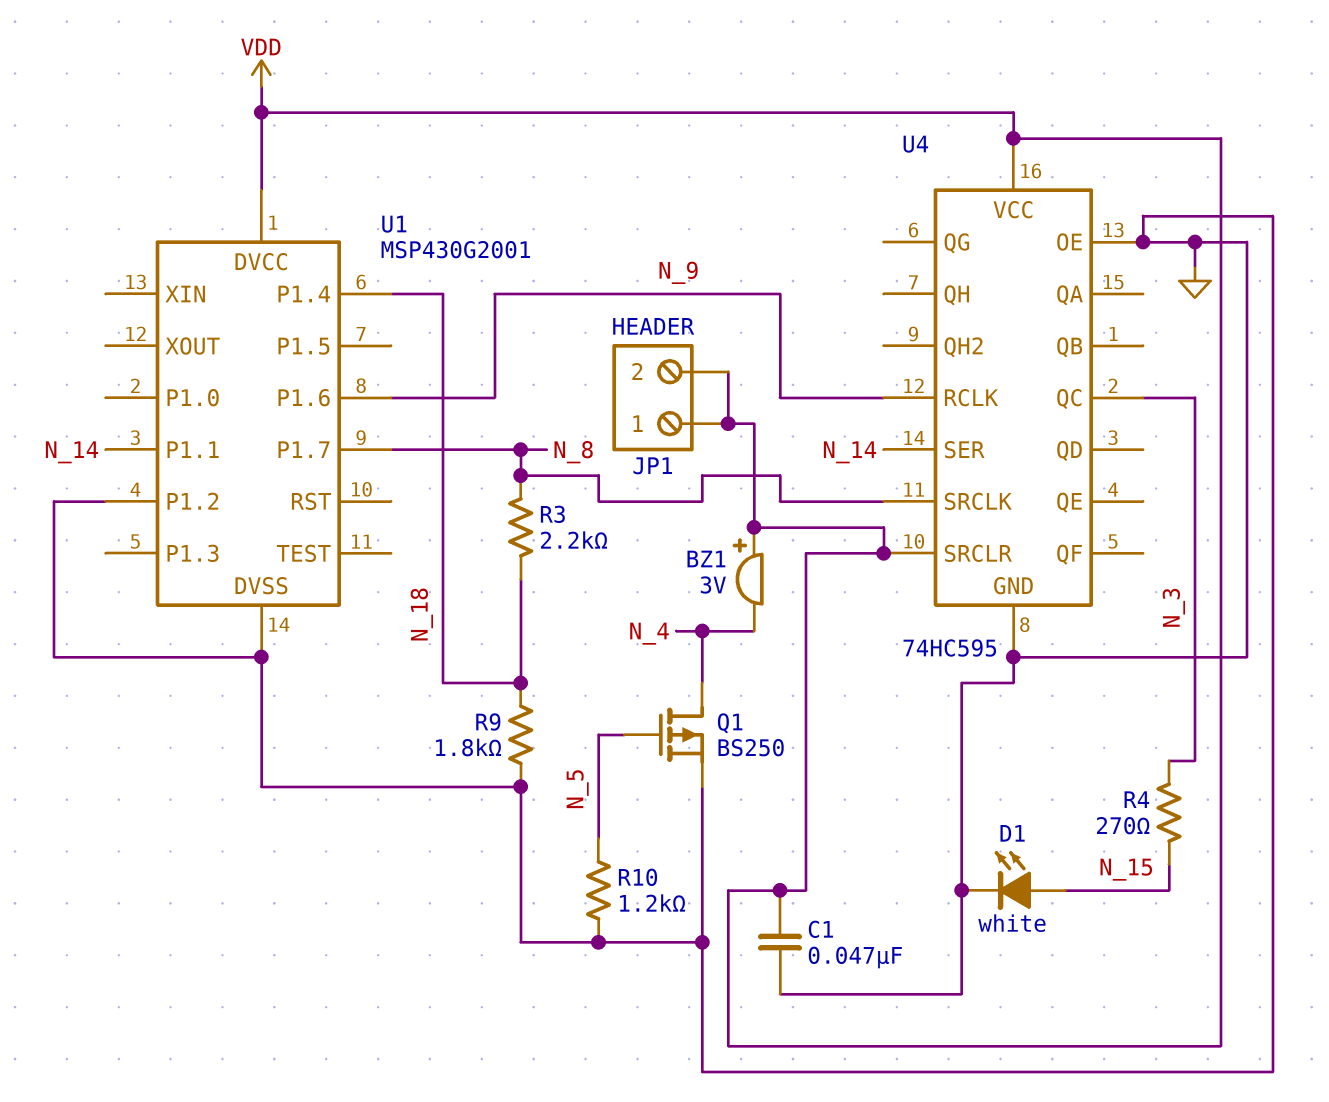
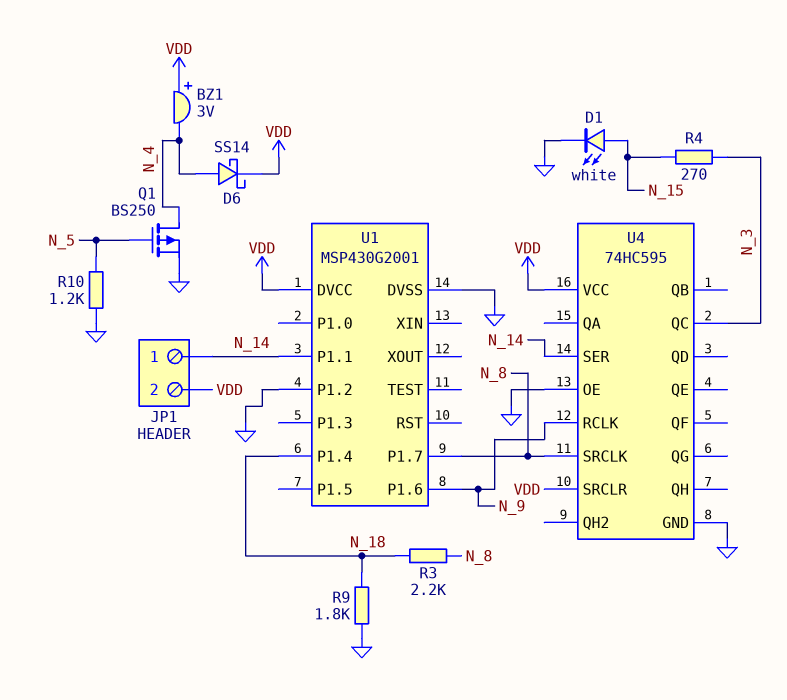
C1: 47nF (GND, VDD) -> none
D6: none -> schottky SS14 (A N_4, K VDD)
JP1 pin 1: VDD -> N_14

